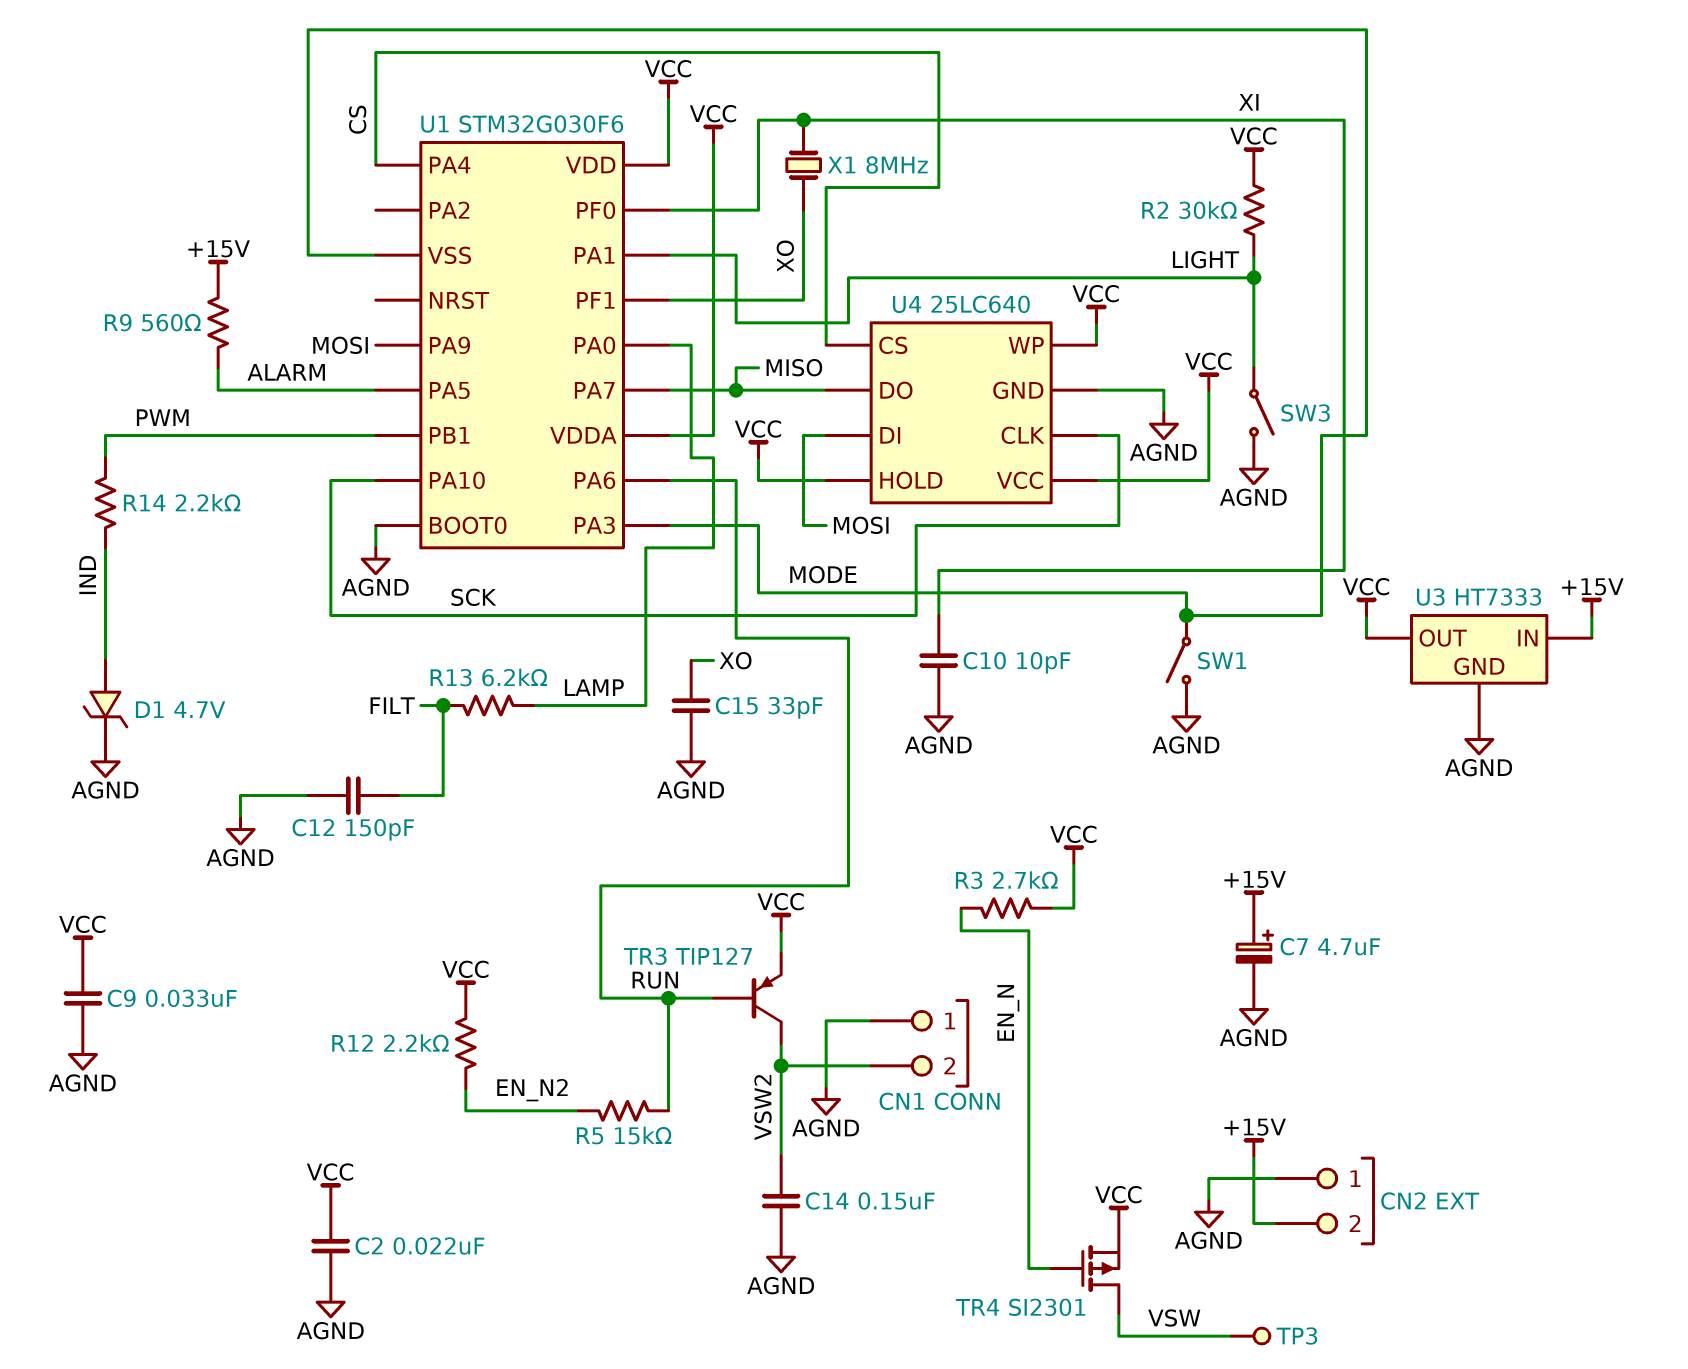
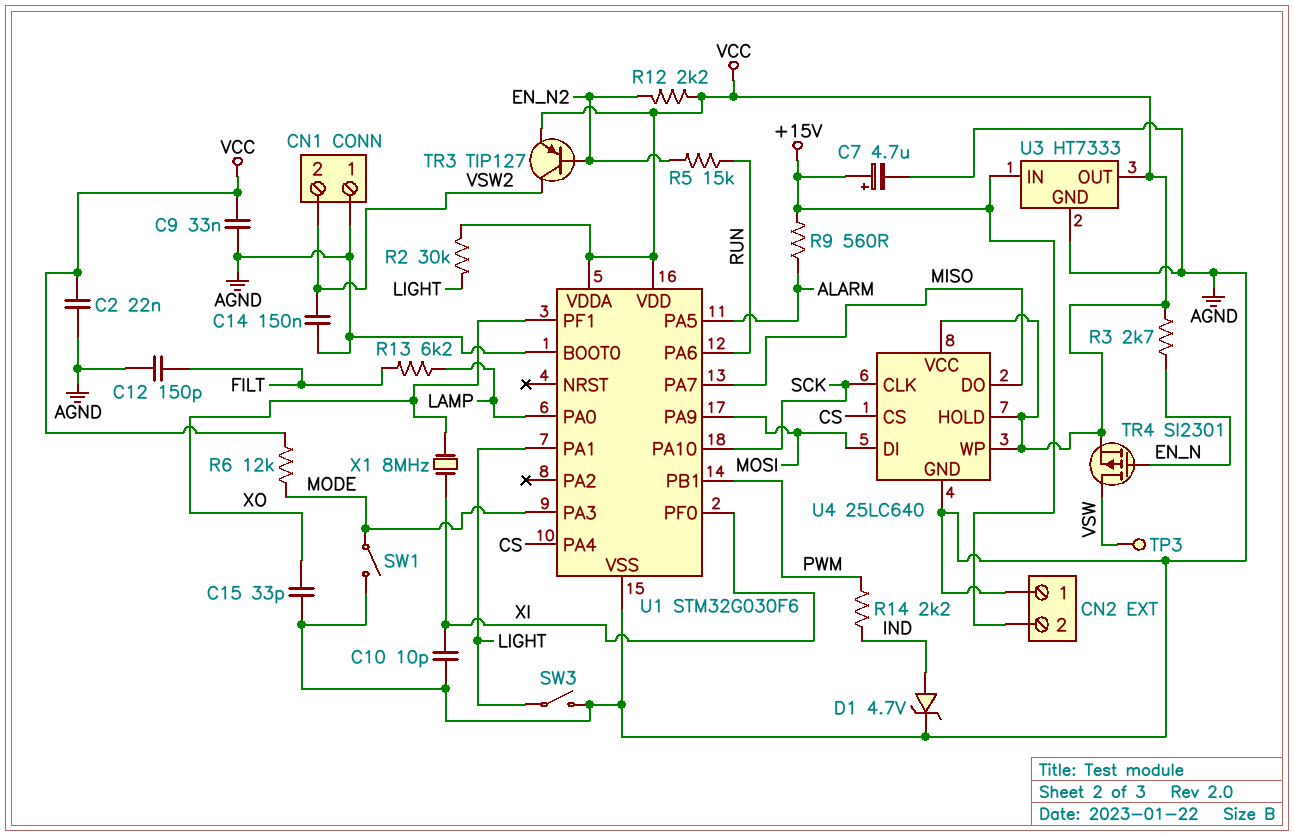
R6: none -> 12k (MODE, VCC)
TR3: PNP TIP127 (B RUN, C VSW2, E VCC) -> PNP TIP127 (B EN_N2, C VSW2, E VCC)
U1 pin VSS: MODE -> AGND

